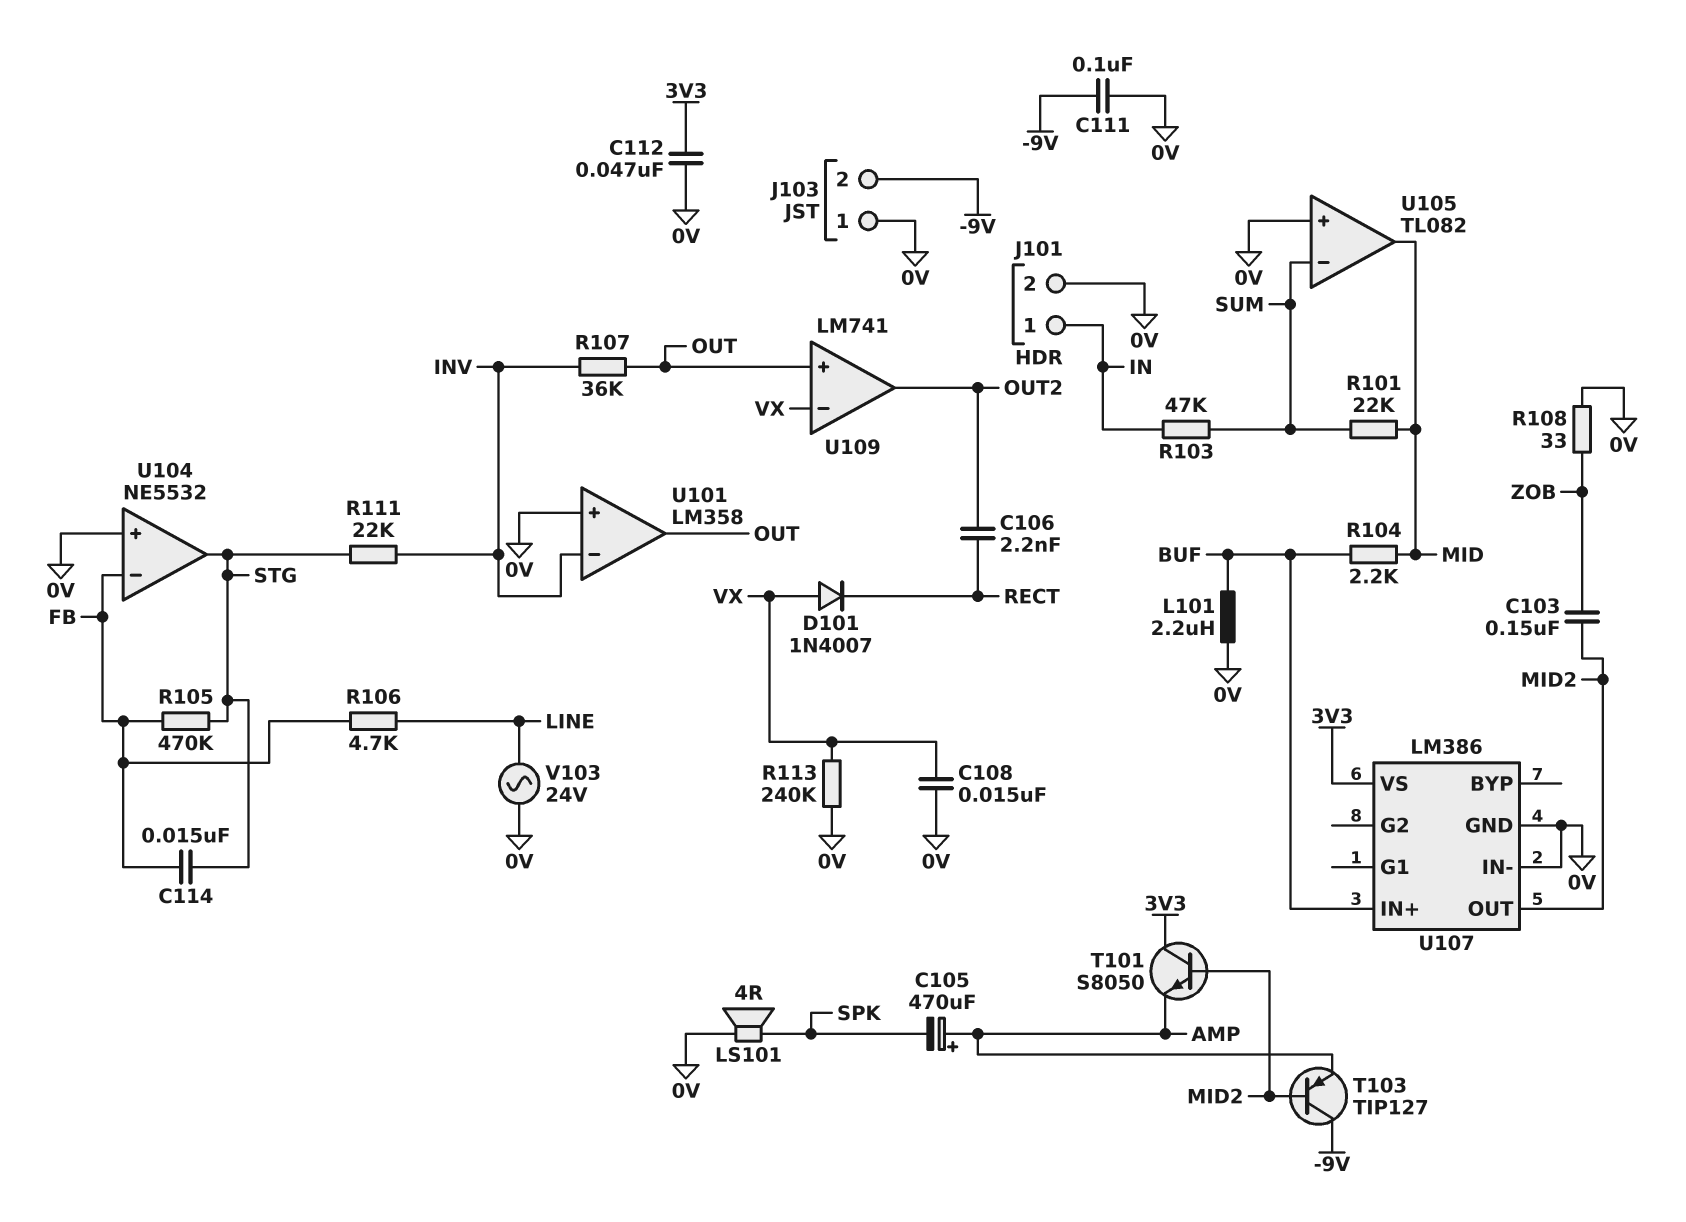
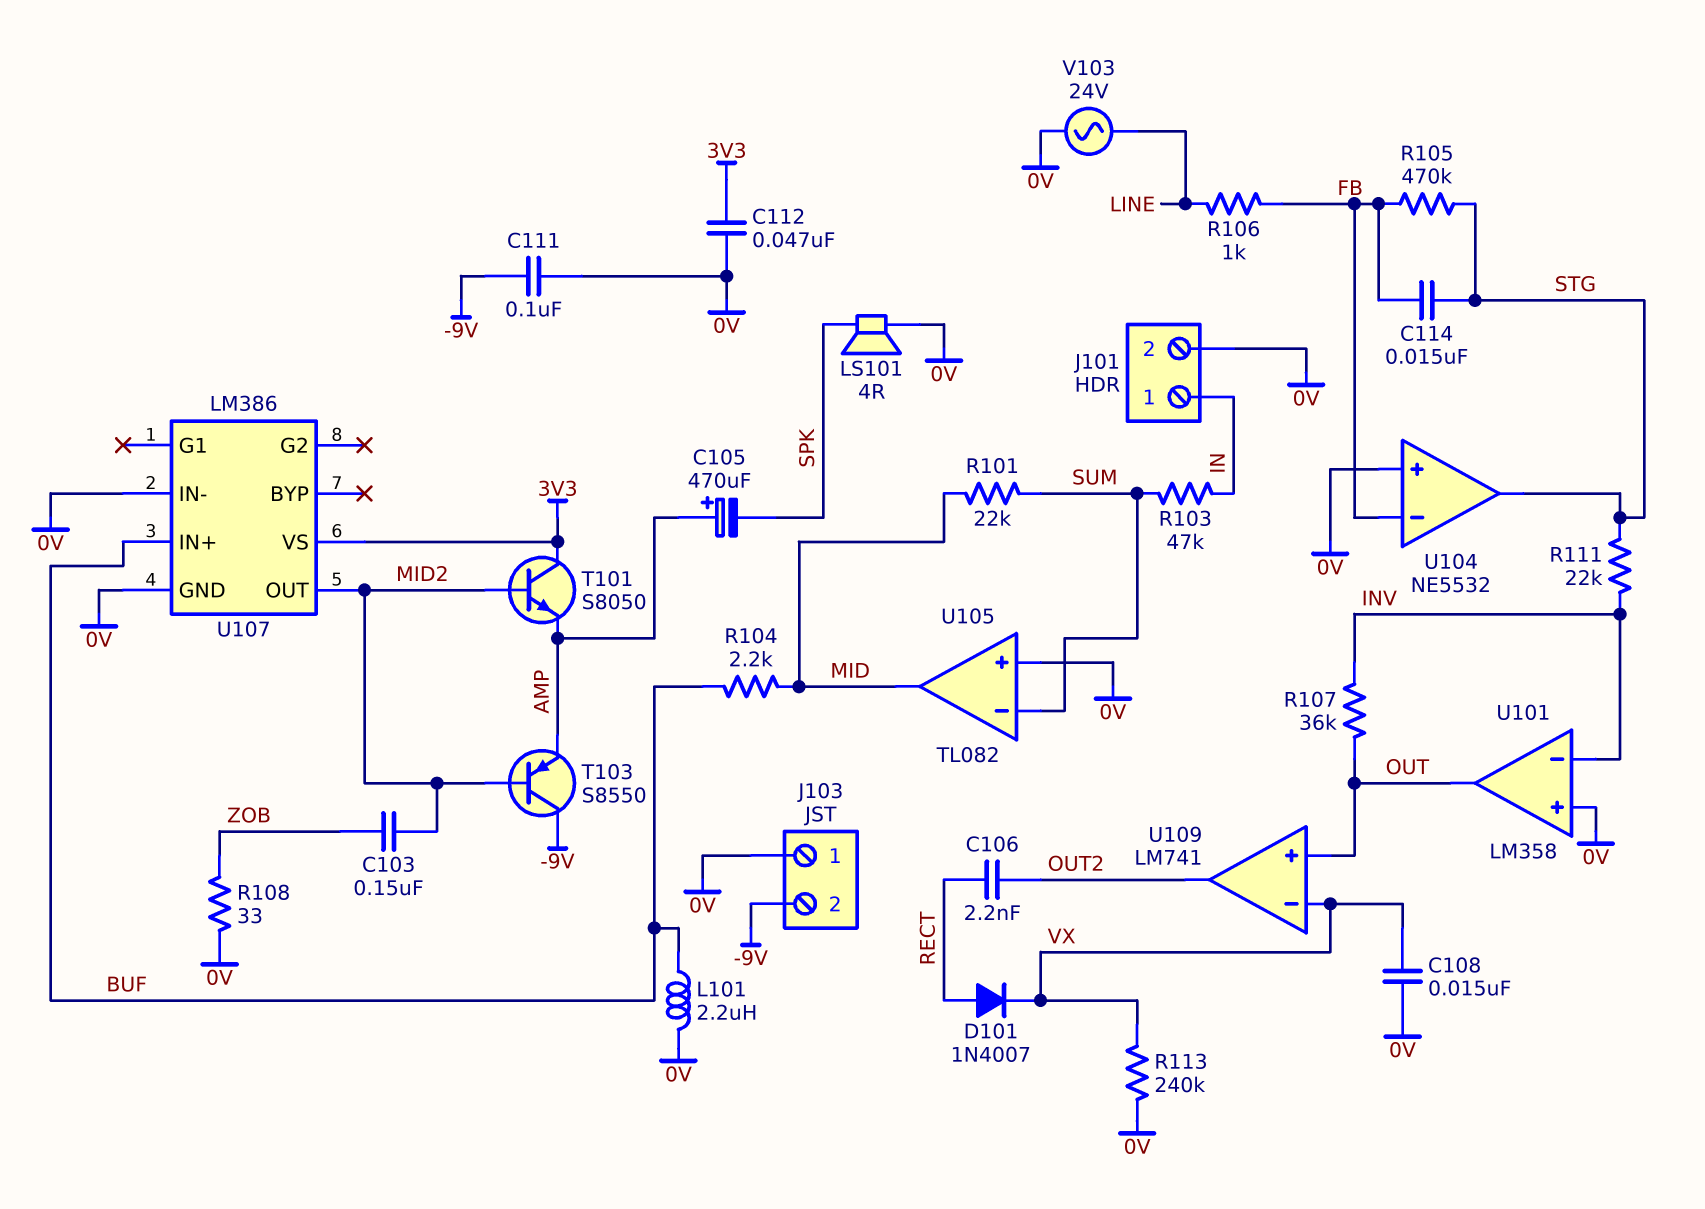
D101: diode 1N4007 (A VX, K RECT) -> diode 1N4007 (A RECT, K VX)
R106: 4.7k (FB, LINE) -> 1k (FB, LINE)
T103: PNP TIP127 (B MID2, C -9V, E AMP) -> PNP S8550 (B MID2, C -9V, E AMP)

